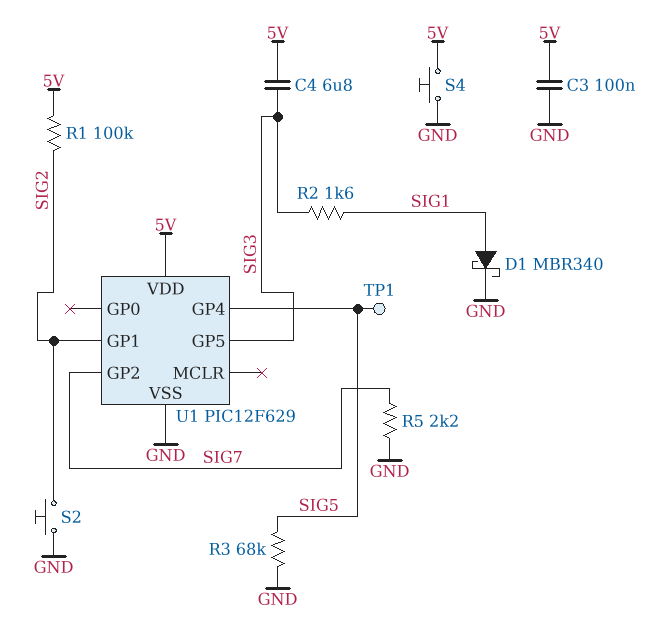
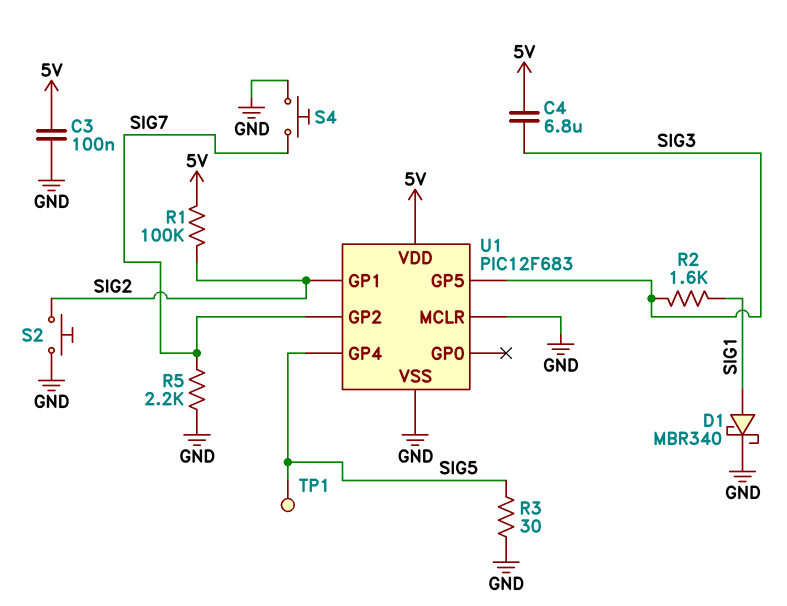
R3: 68k (GND, SIG5) -> 30 (GND, SIG5)
S4: button (5V, GND) -> button (GND, SIG7)
U1: PIC12F629 -> PIC12F683
U1 pin MCLR: none -> GND

